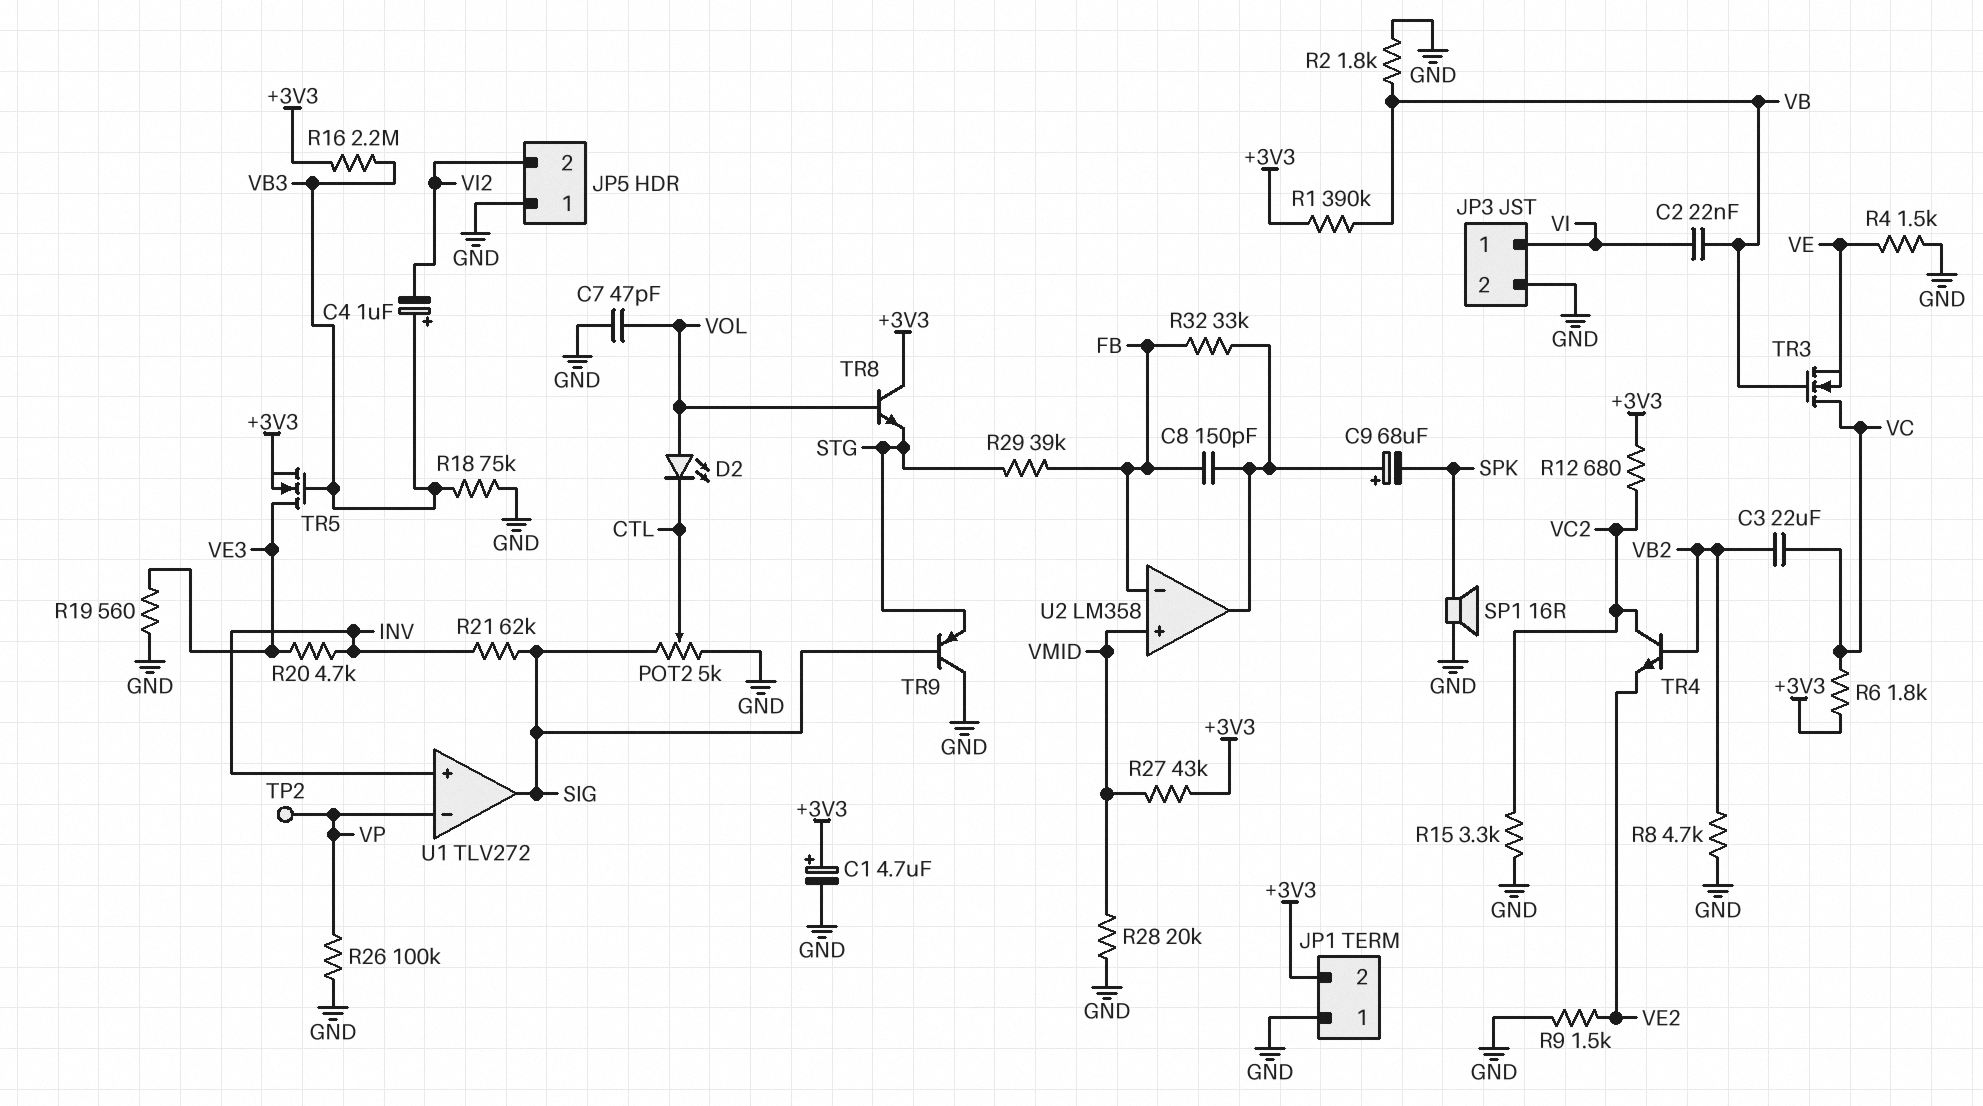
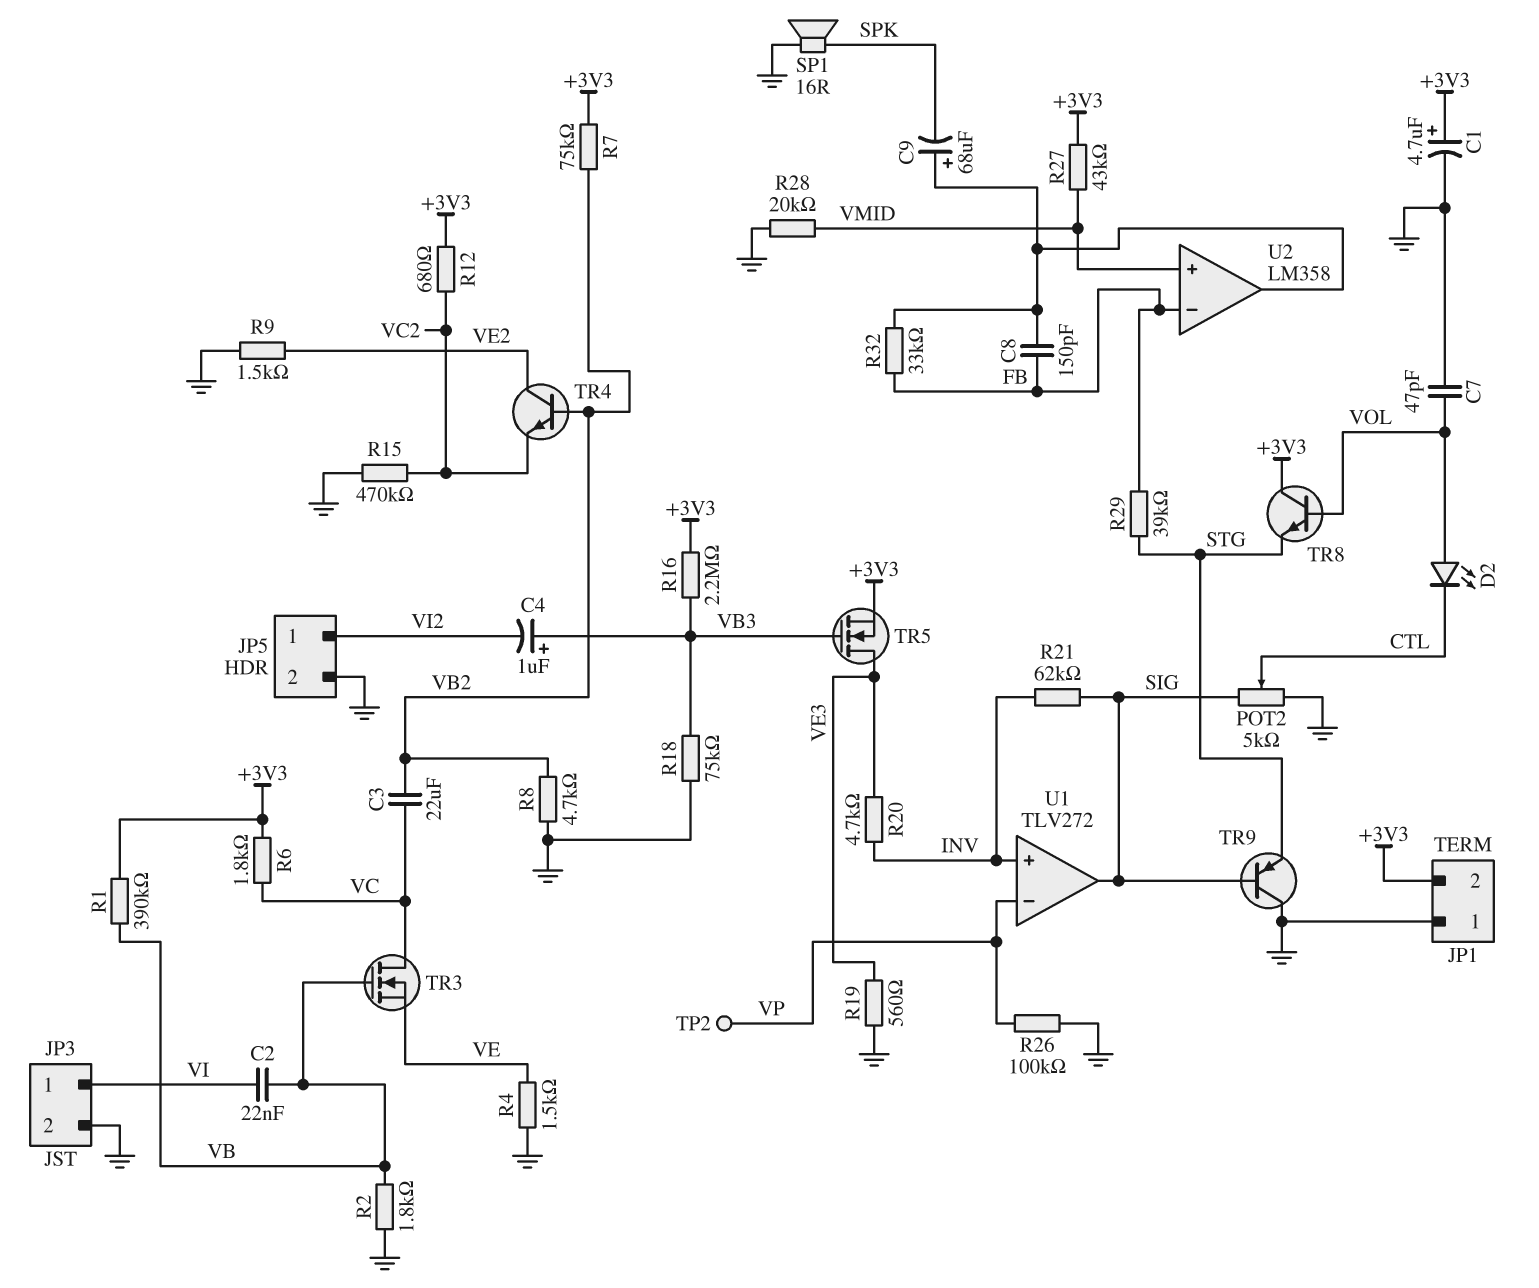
JP5 pin 1: GND -> VI2
JP5 pin 2: VI2 -> GND
R7: none -> 75k (+3V3, VB2)
R15: 3.3k (GND, VC2) -> 470k (GND, VC2)
TR4: NPN (B VB2, C VC2, E VE2) -> NPN (B VB2, C VE2, E VC2)

